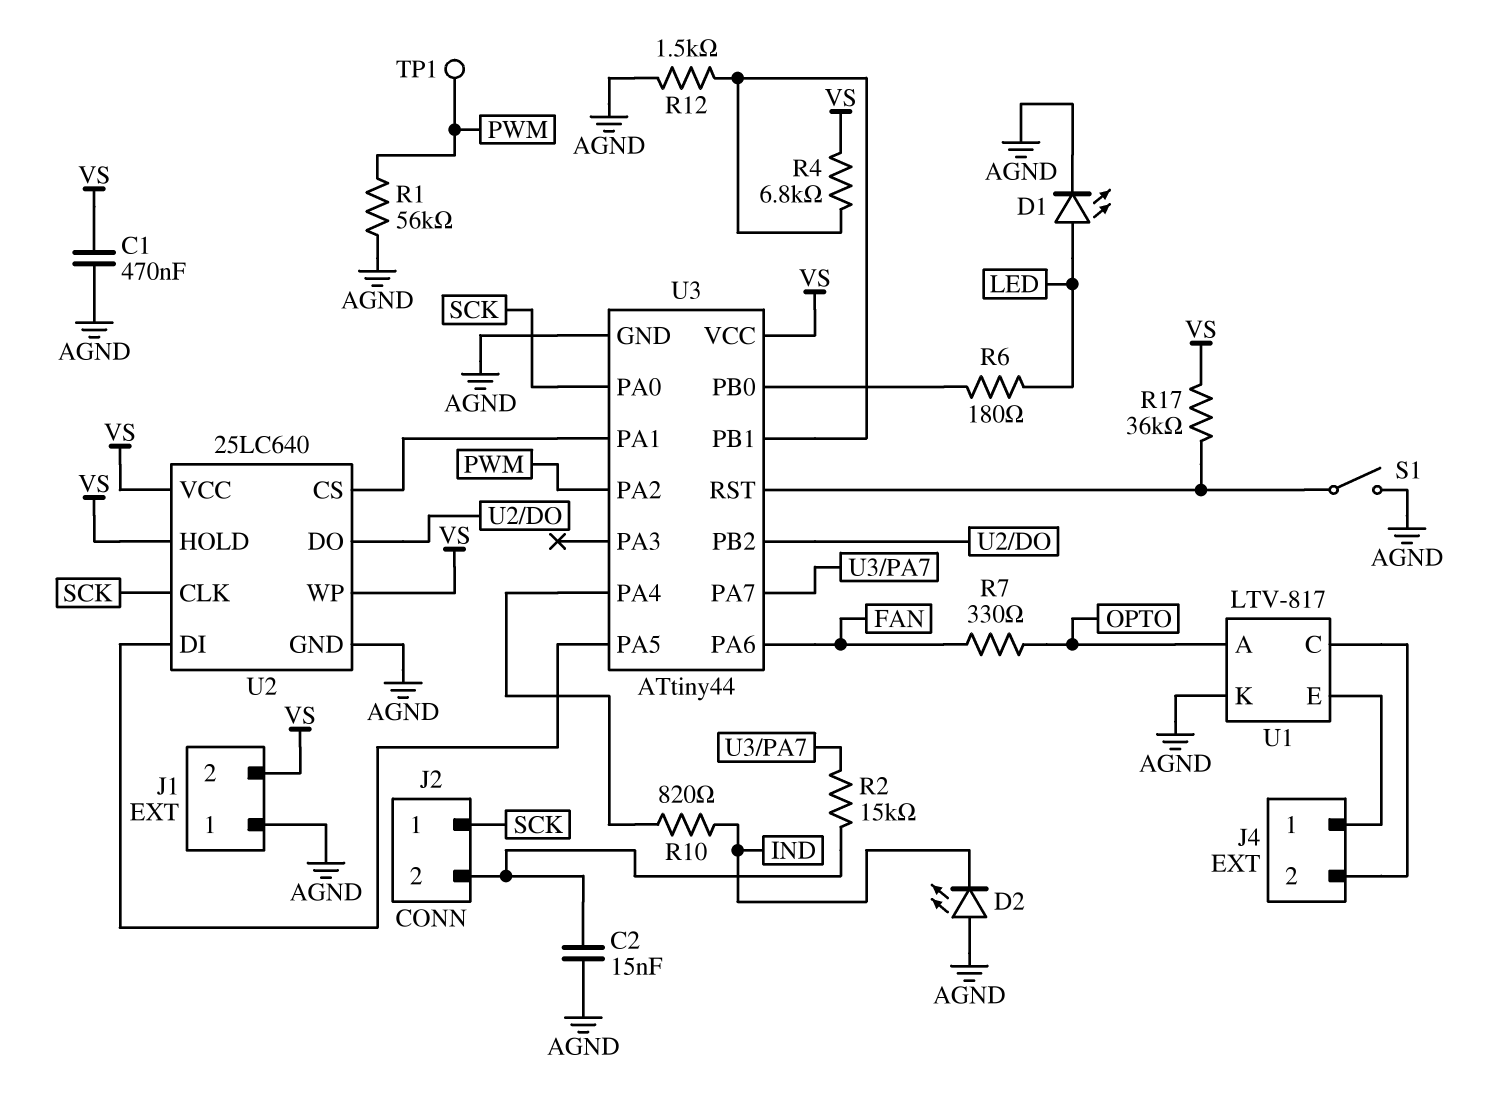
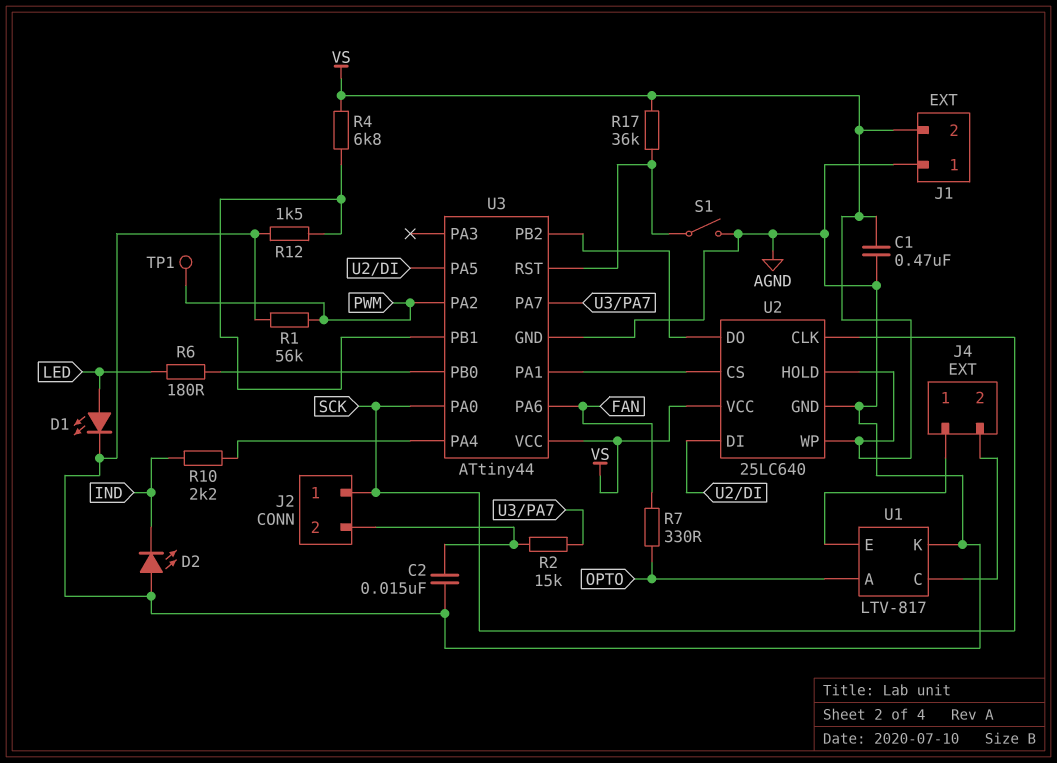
R10: 820 (IND, U3/PA4) -> 2.2k (IND, U3/PA4)

